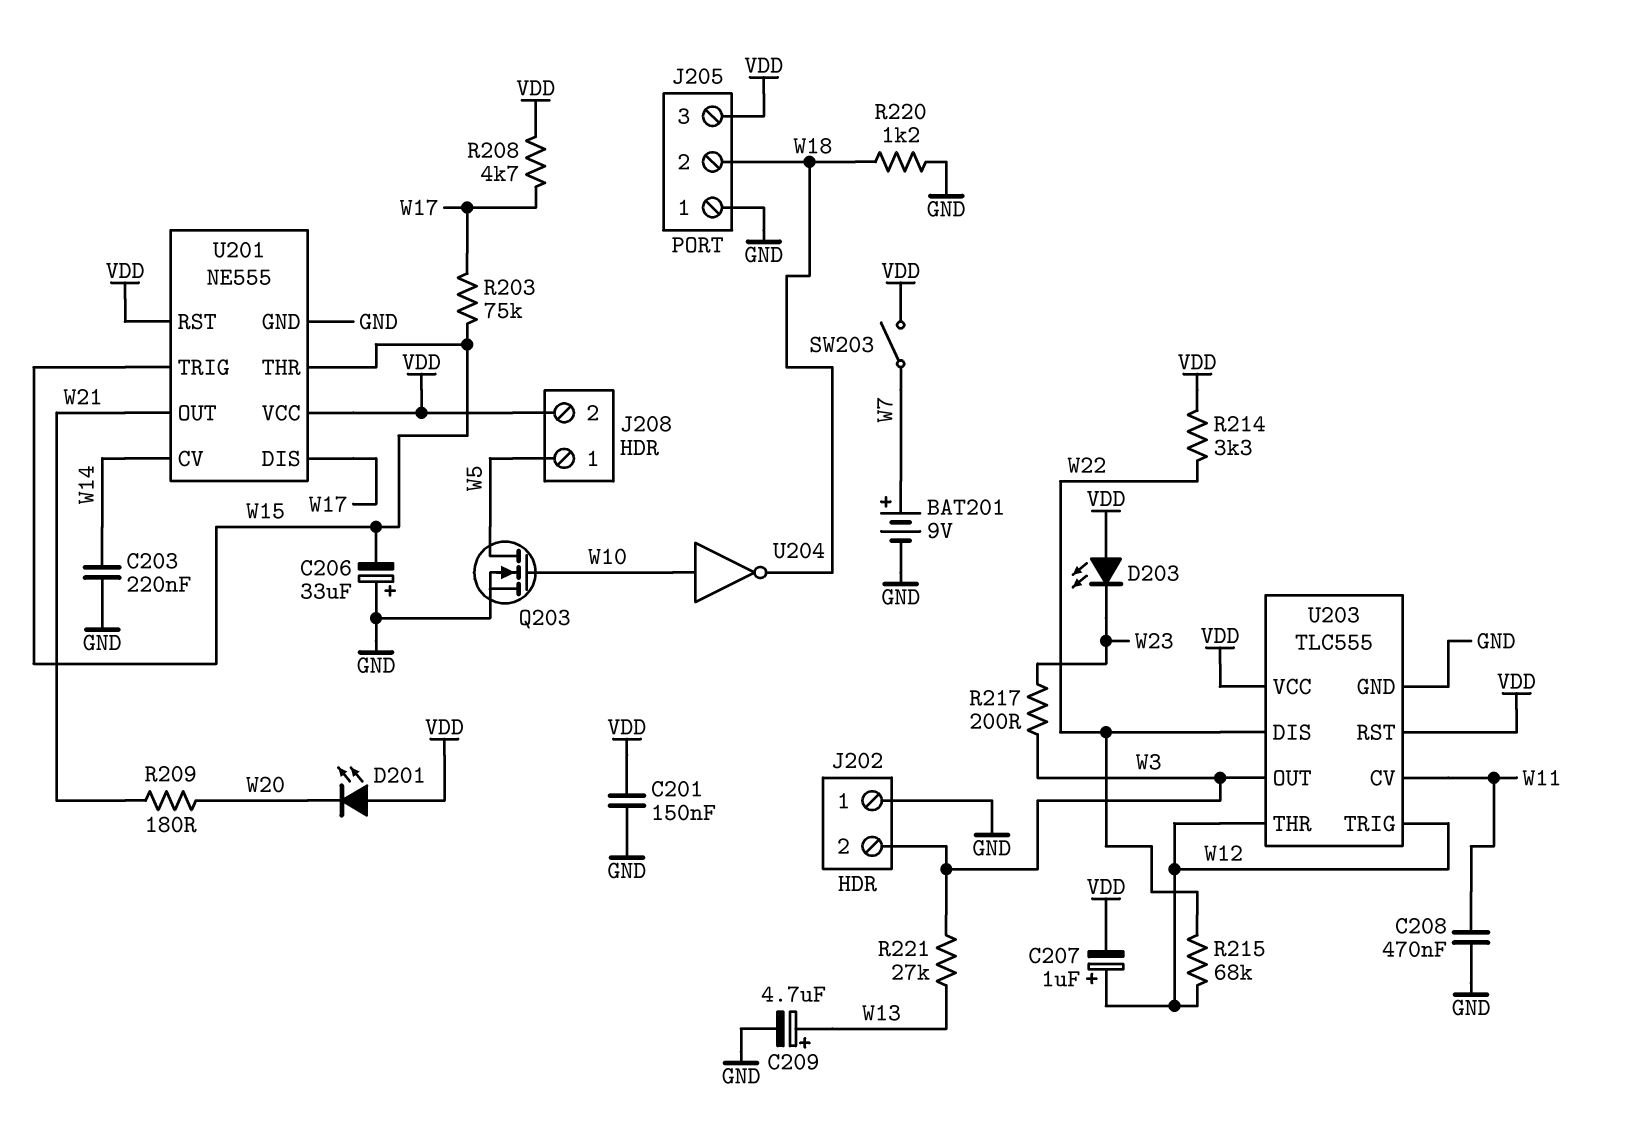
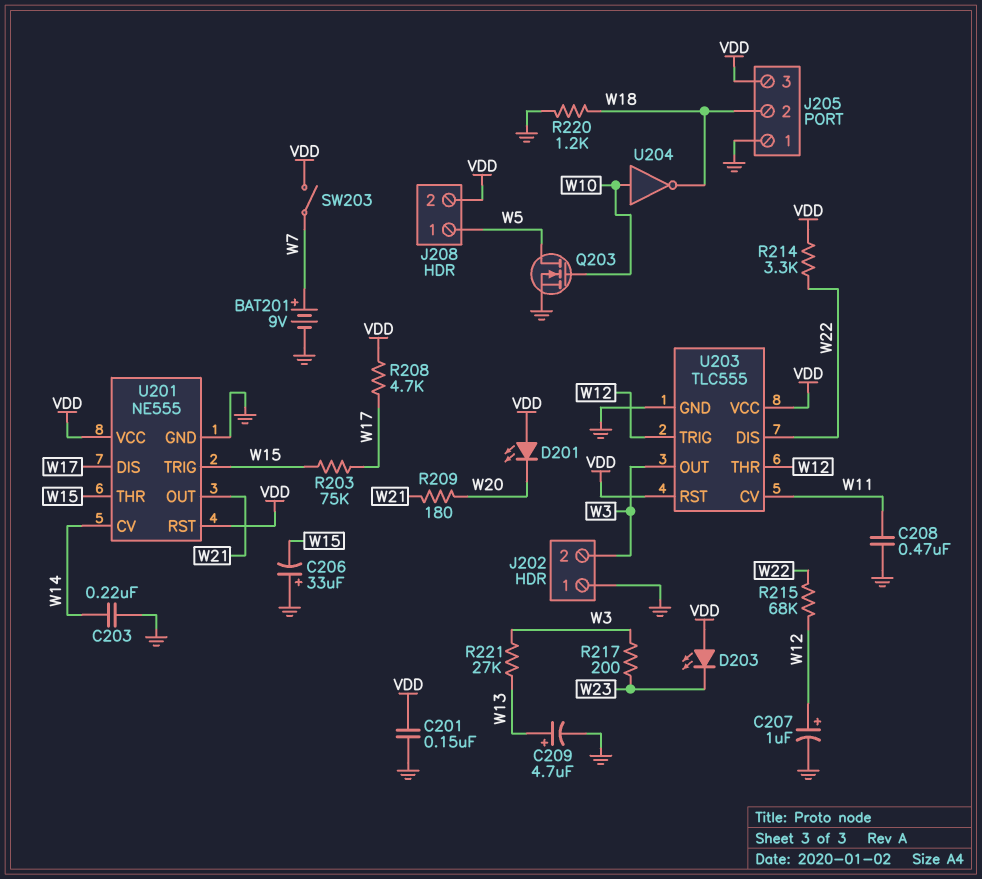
C207: 1uF (plus W12, minus VDD) -> 1uF (plus W12, minus GND)

